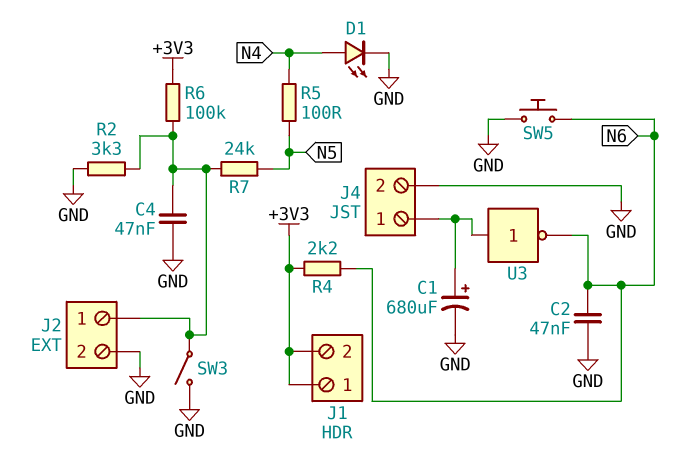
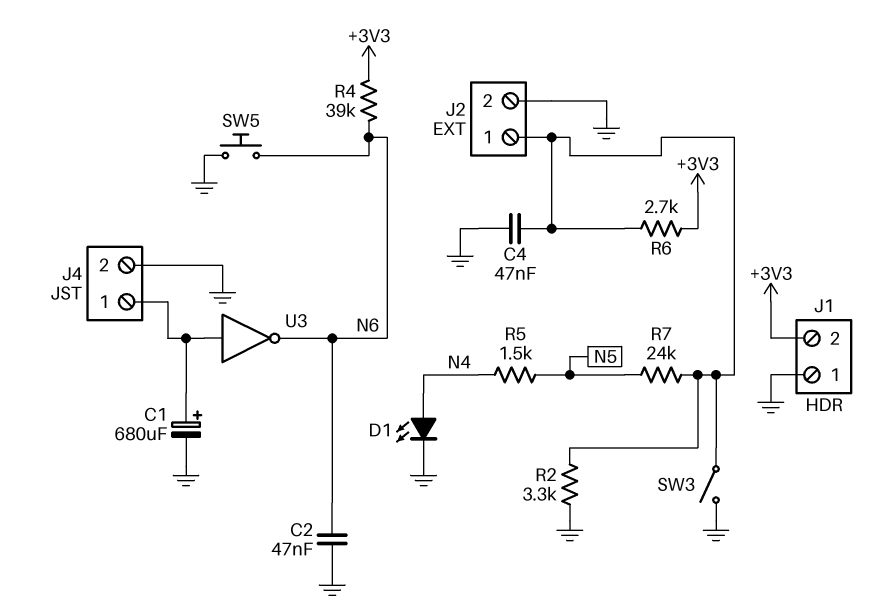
J1 pin 1: +3V3 -> GND
R4: 2.2k (+3V3, N6) -> 39k (+3V3, N6)
R5: 100 (N4, N5) -> 1.5k (N4, N5)
R6: 100k (+3V3, J2/1) -> 2.7k (+3V3, J2/1)

